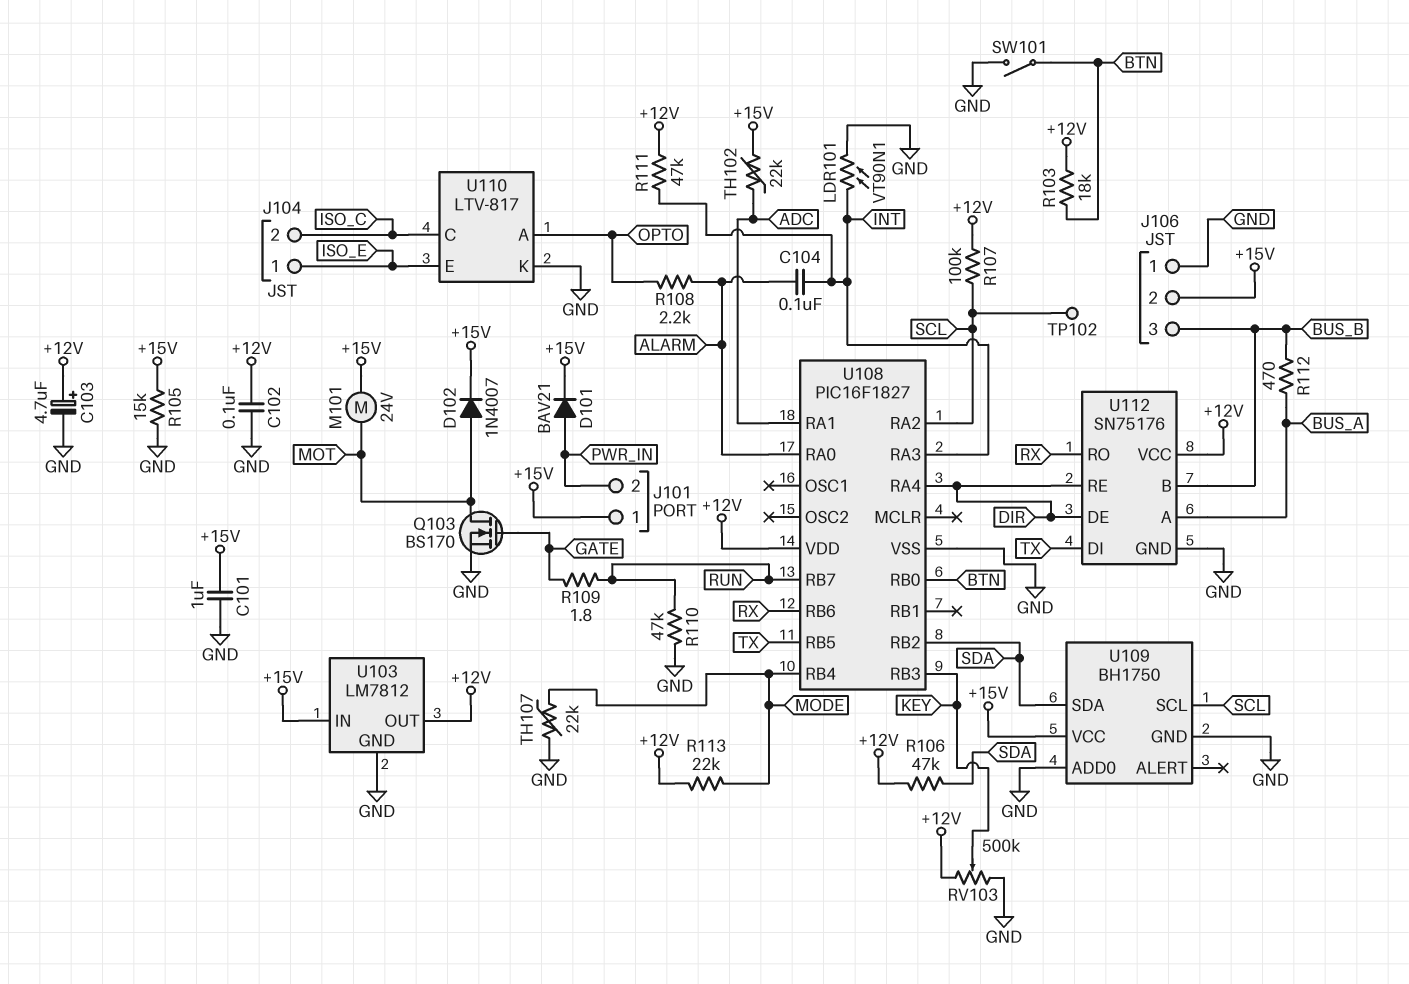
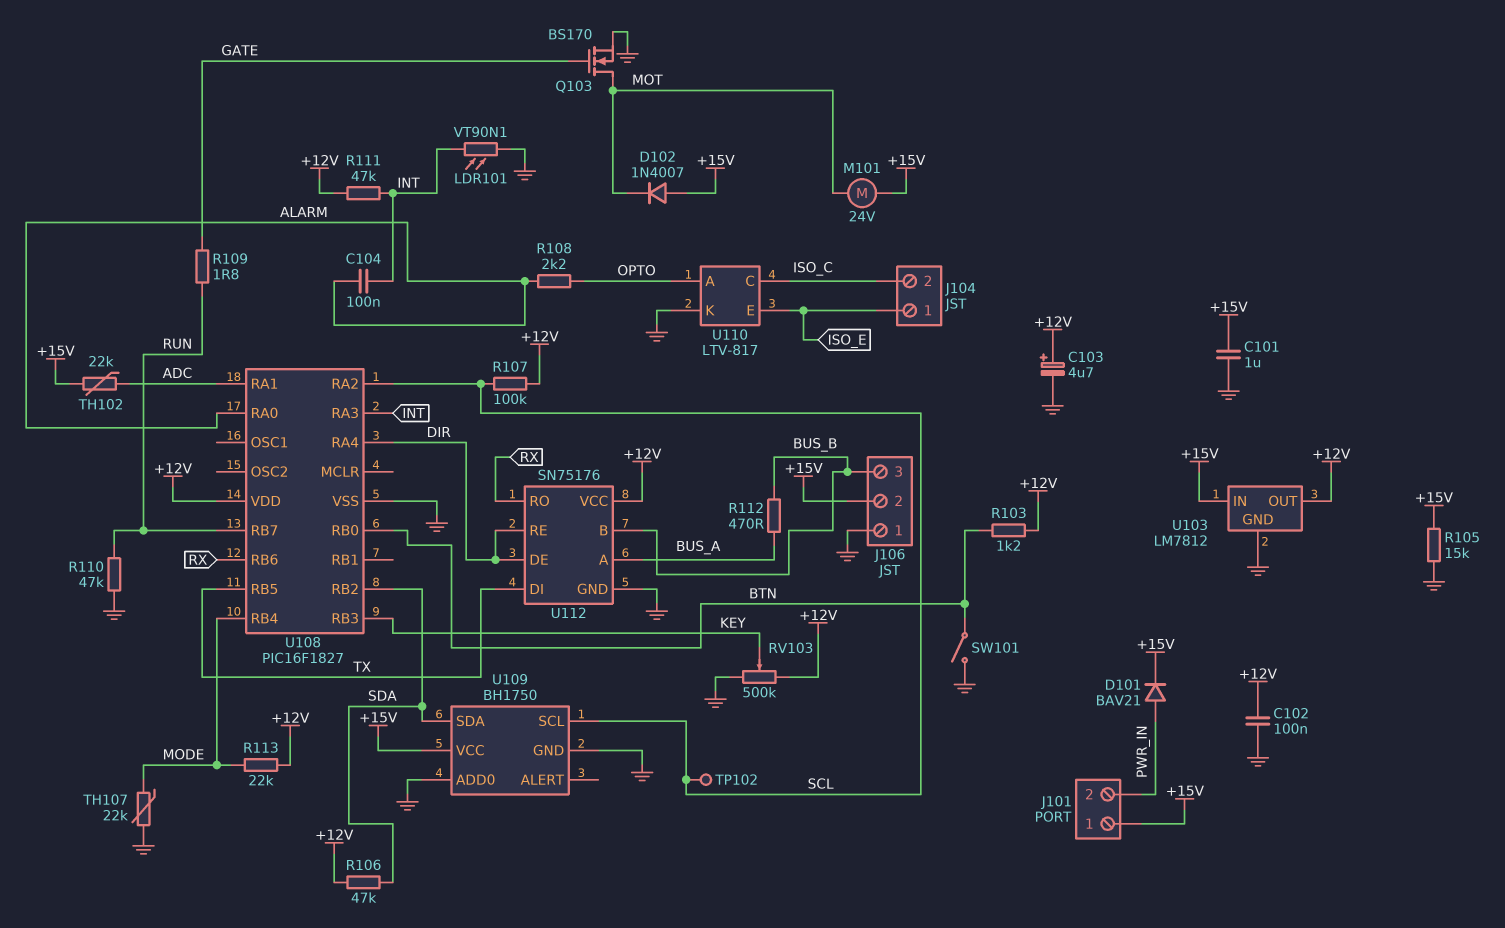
D102: diode 1N4007 (A MOT, K +15V) -> diode 1N4007 (A +15V, K MOT)
R103: 18k (+12V, BTN) -> 1.2k (+12V, BTN)

